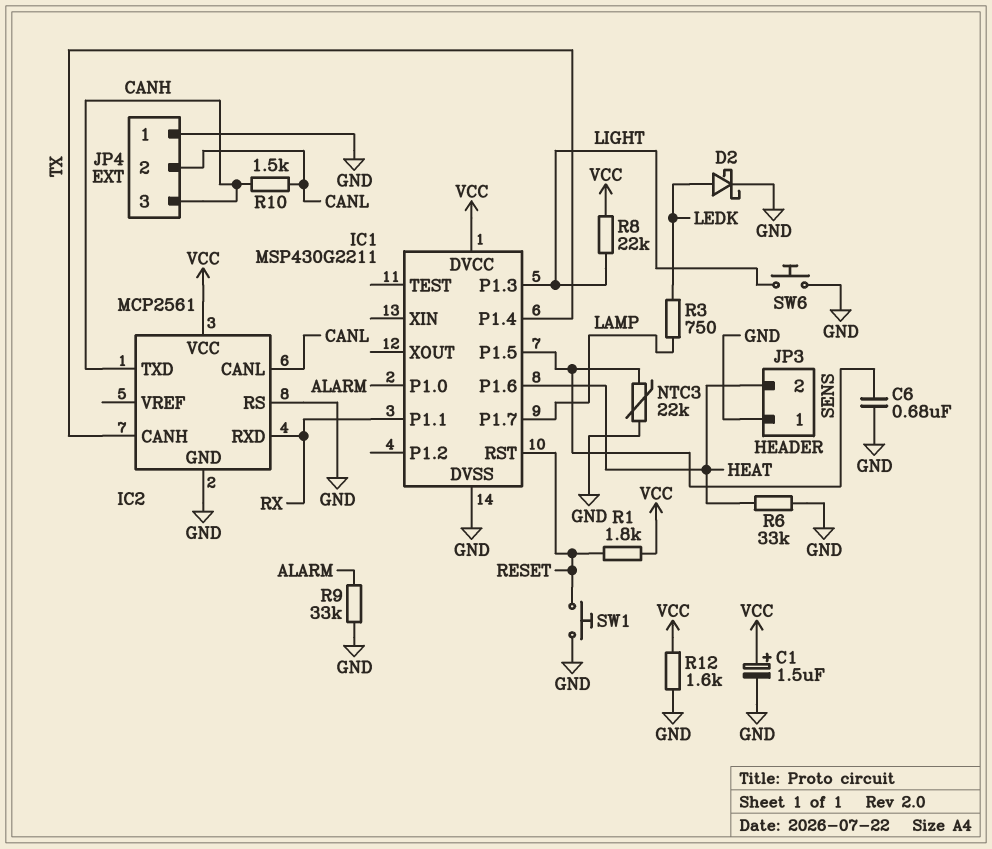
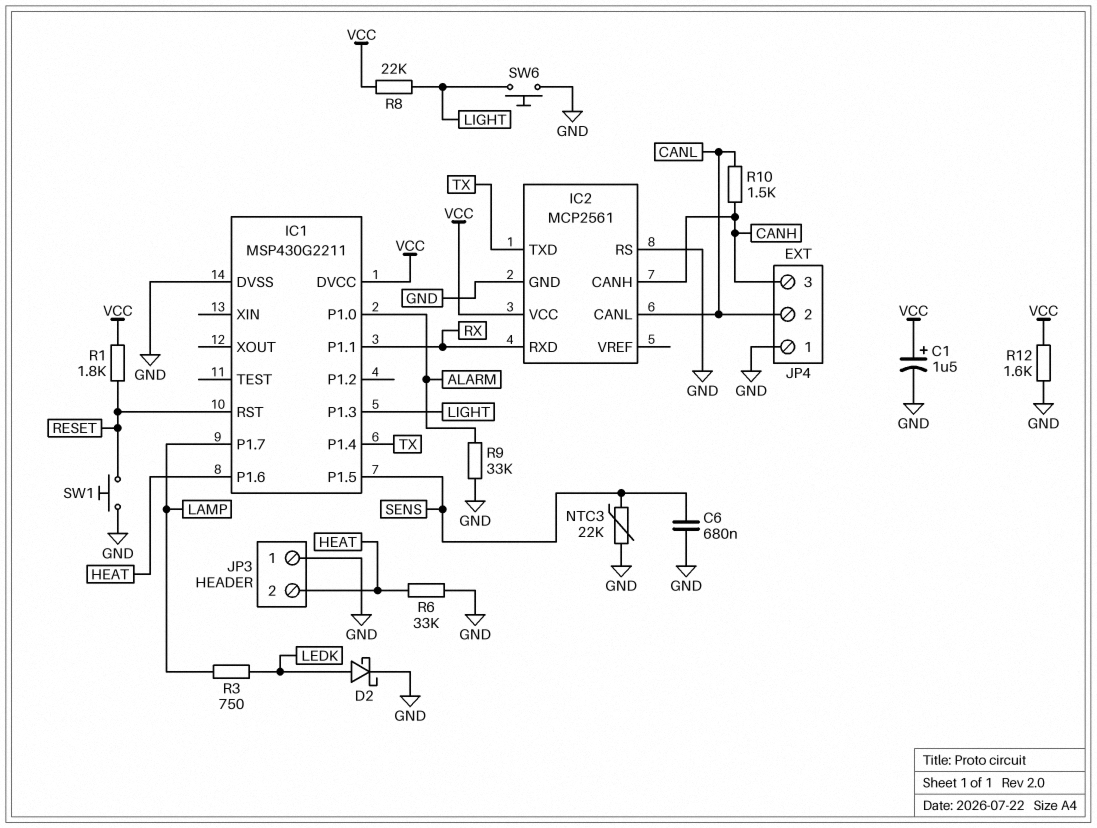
IC2 pin CANH: TX -> CANH
IC2 pin TXD: CANH -> TX

